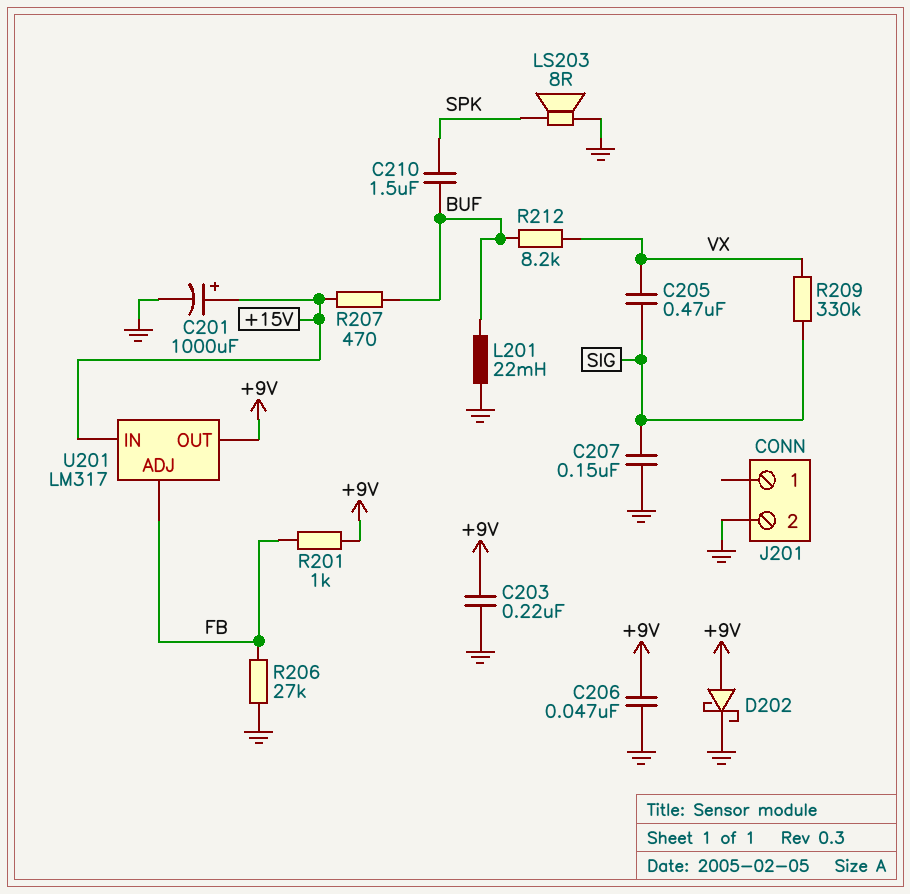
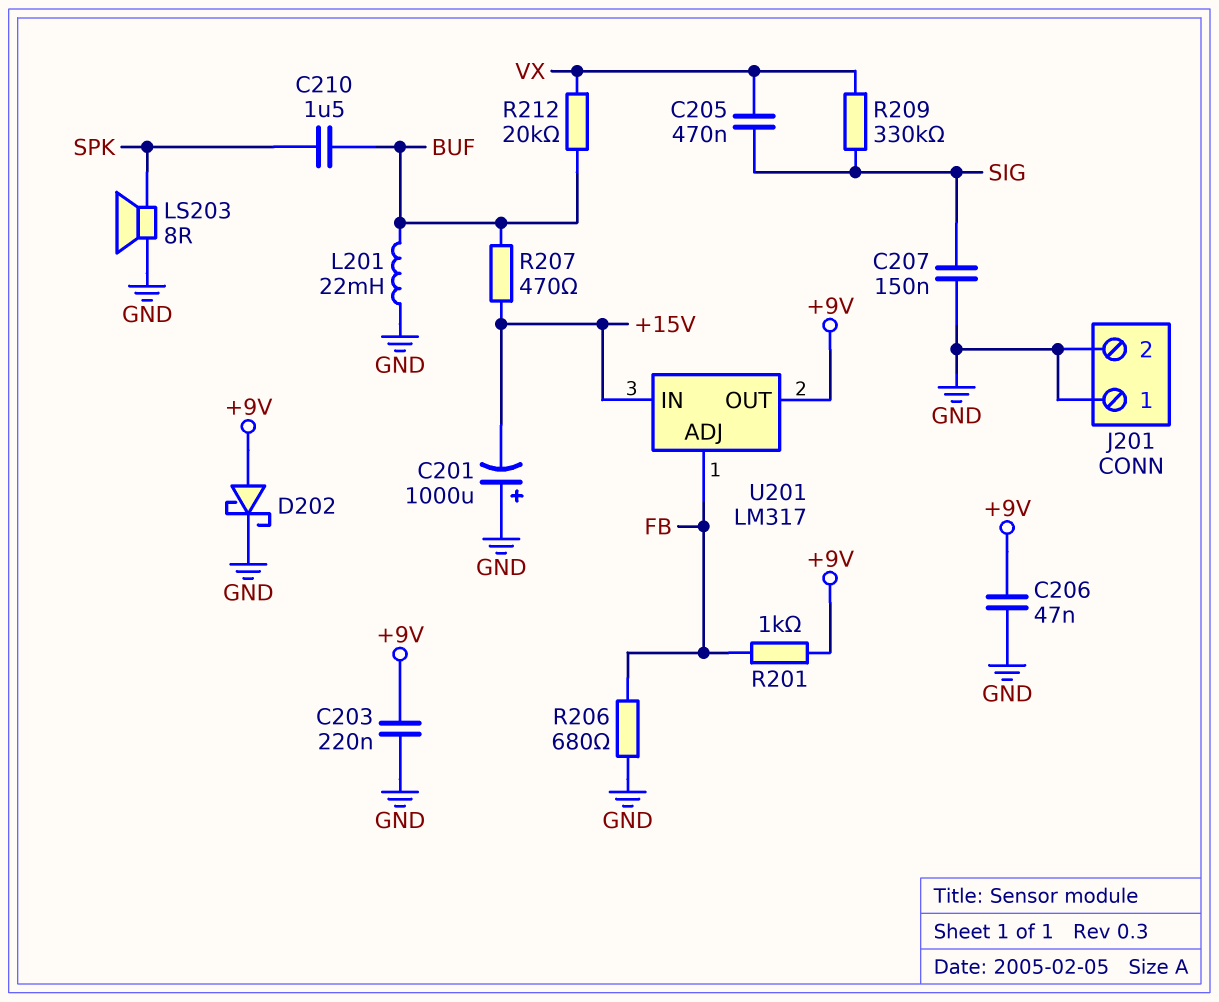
C201: 1000uF (plus +15V, minus GND) -> 1000uF (plus GND, minus +15V)
J201 pin 1: none -> GND
R206: 27k (FB, GND) -> 680 (FB, GND)
R212: 8.2k (BUF, VX) -> 20k (BUF, VX)

